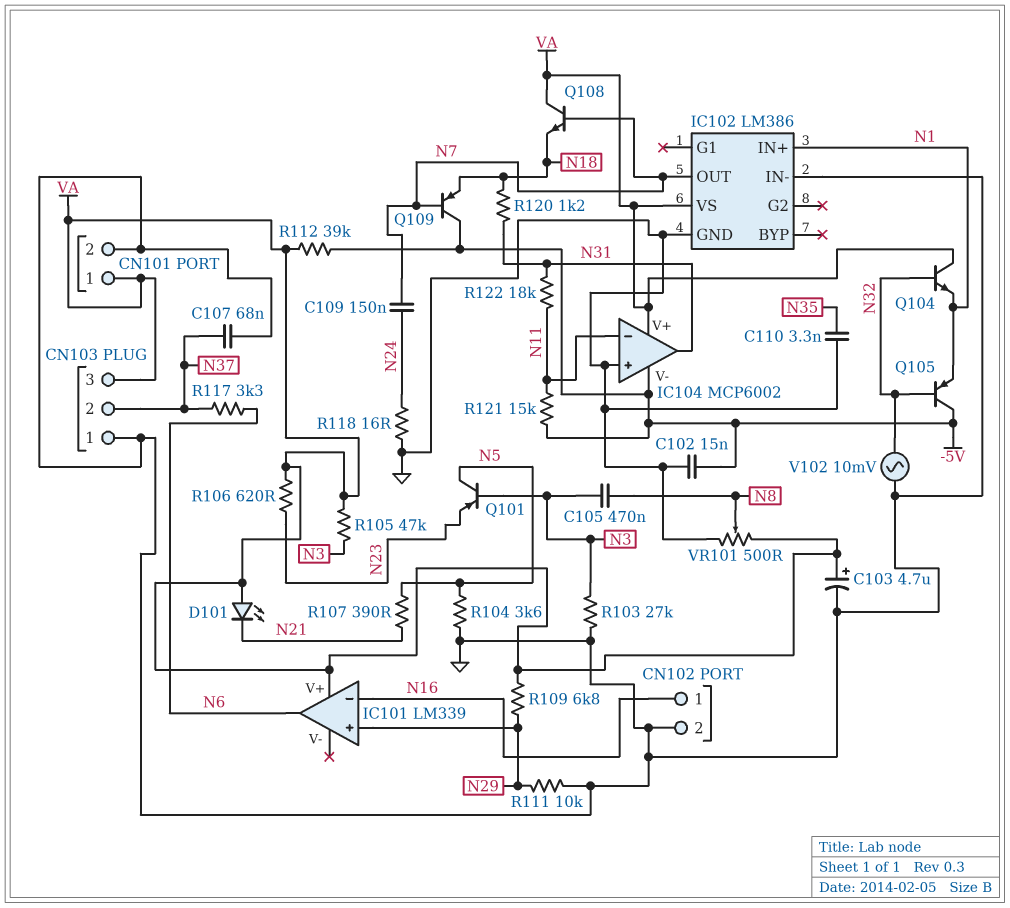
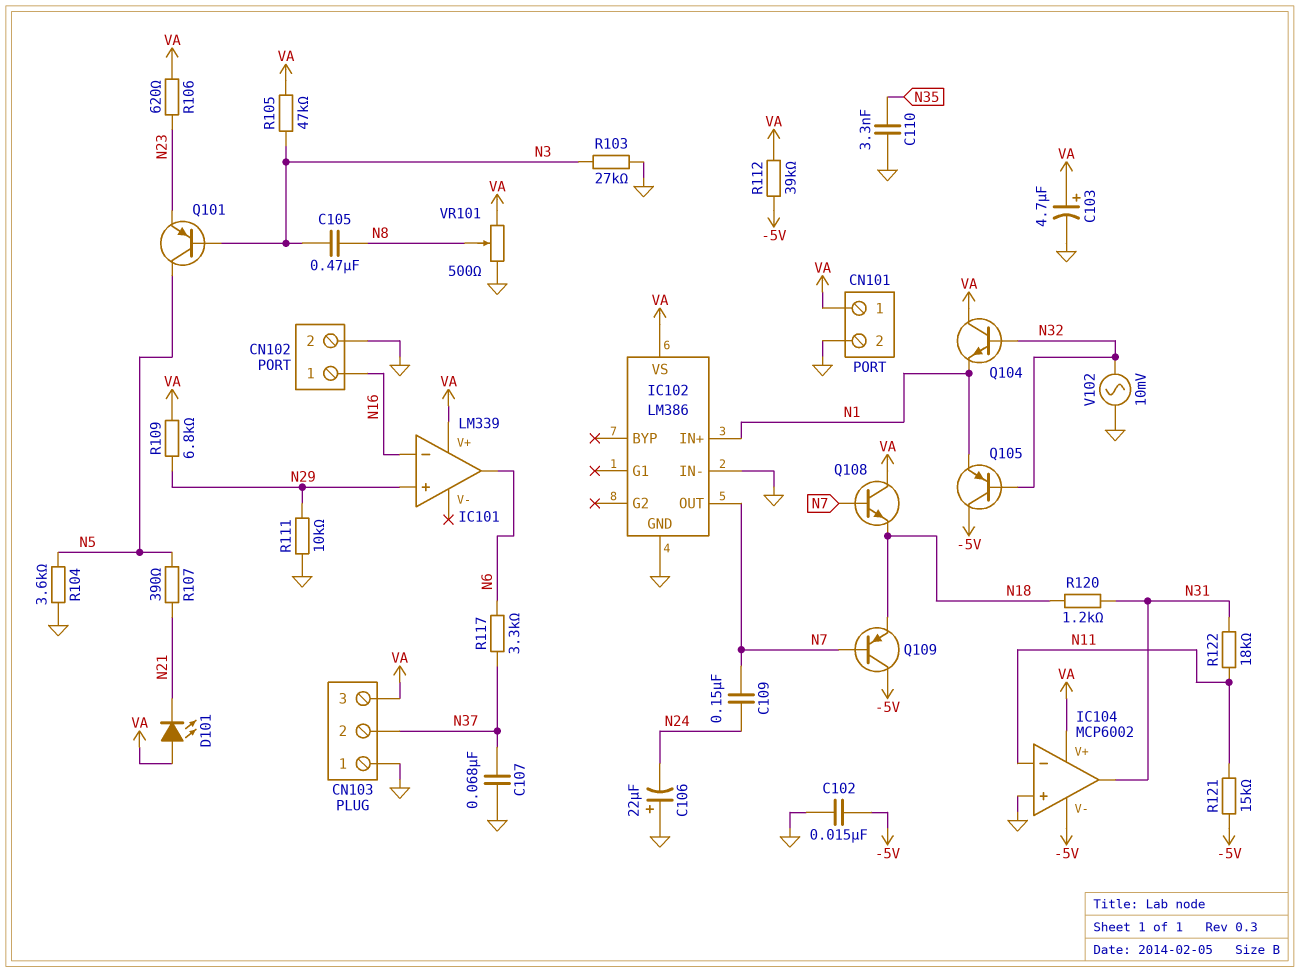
C106: none -> 22uF (plus GND, minus N24)
R118: 16 (GND, N24) -> none

